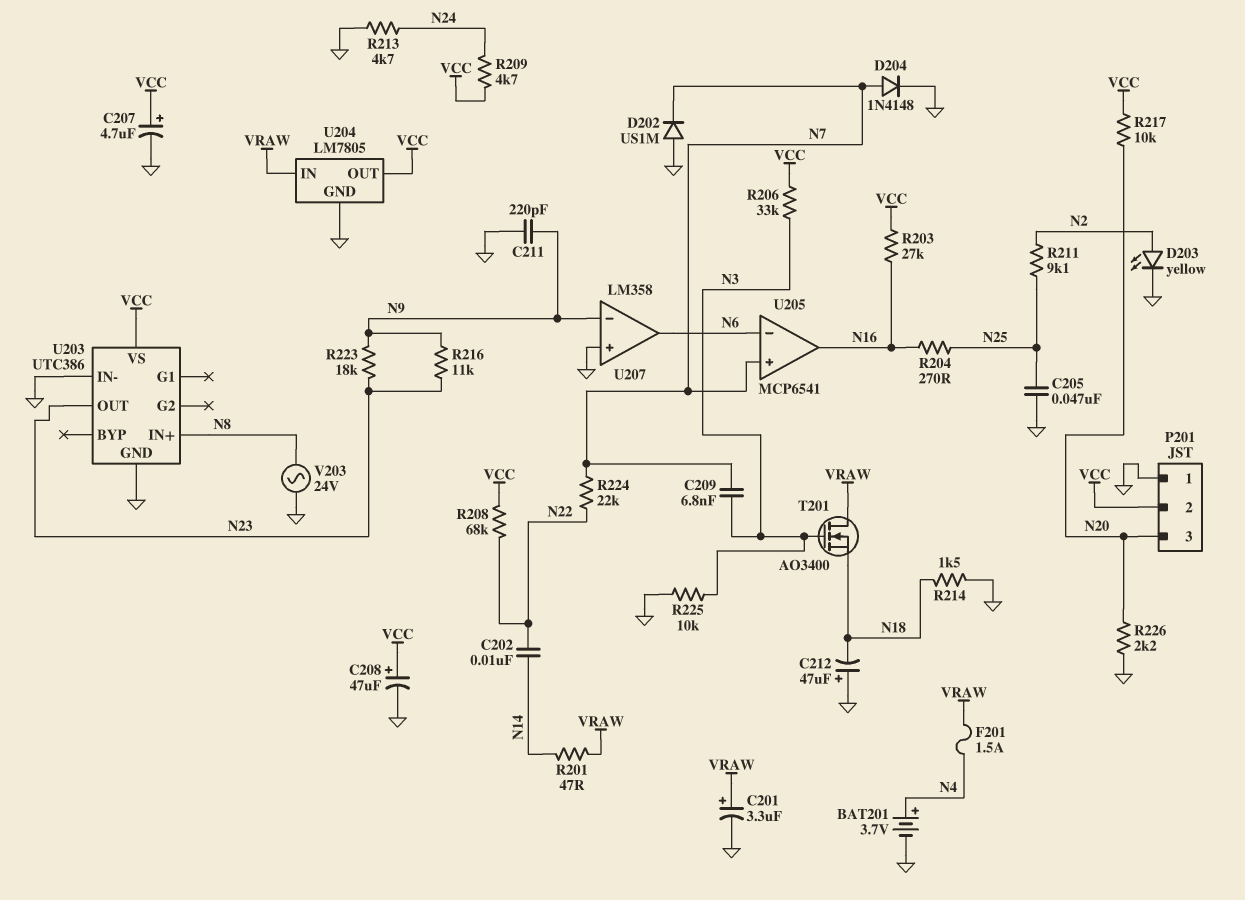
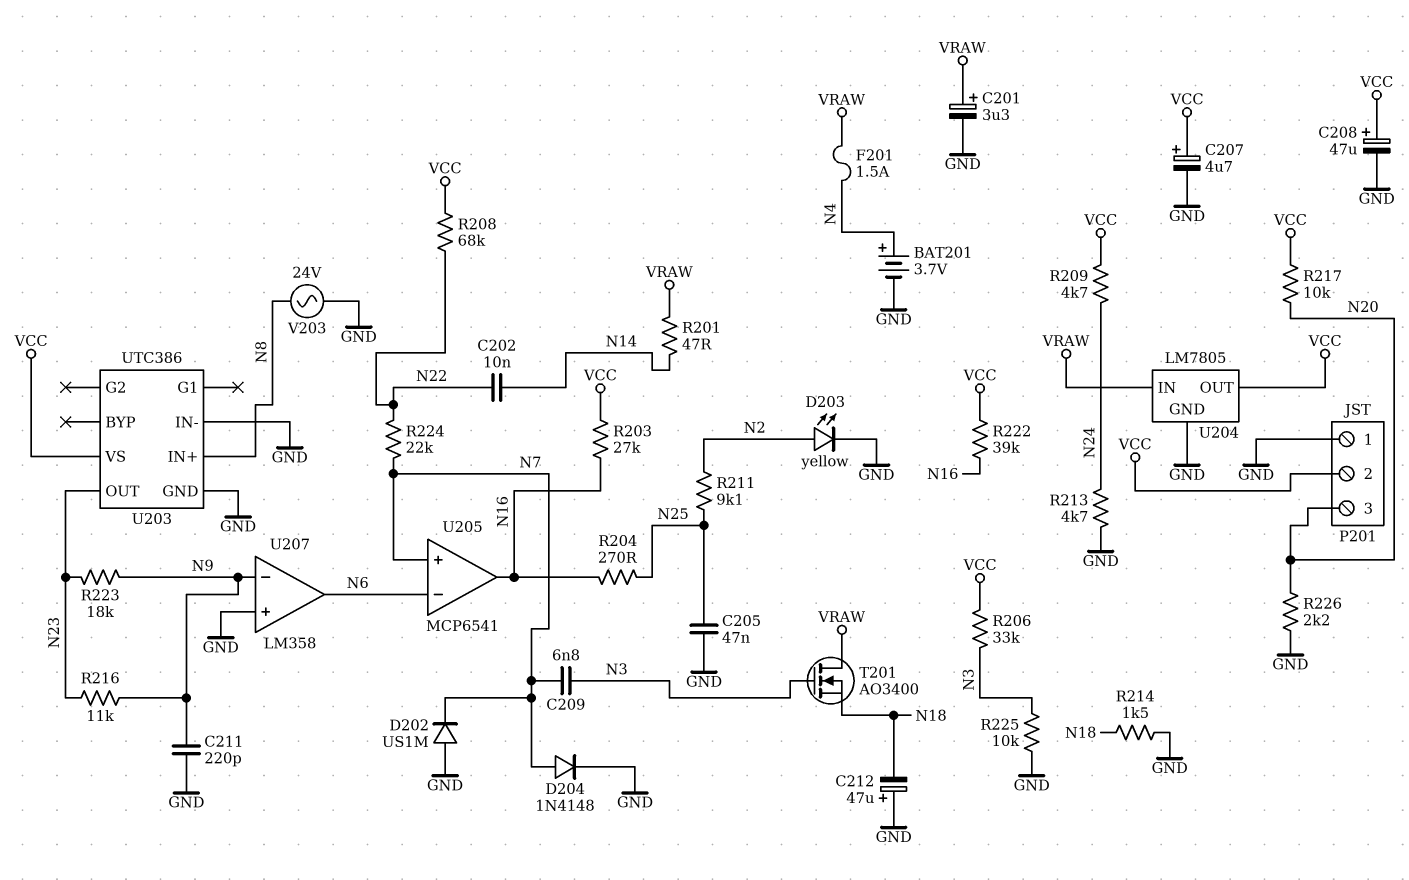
R222: none -> 39k (N16, VCC)

